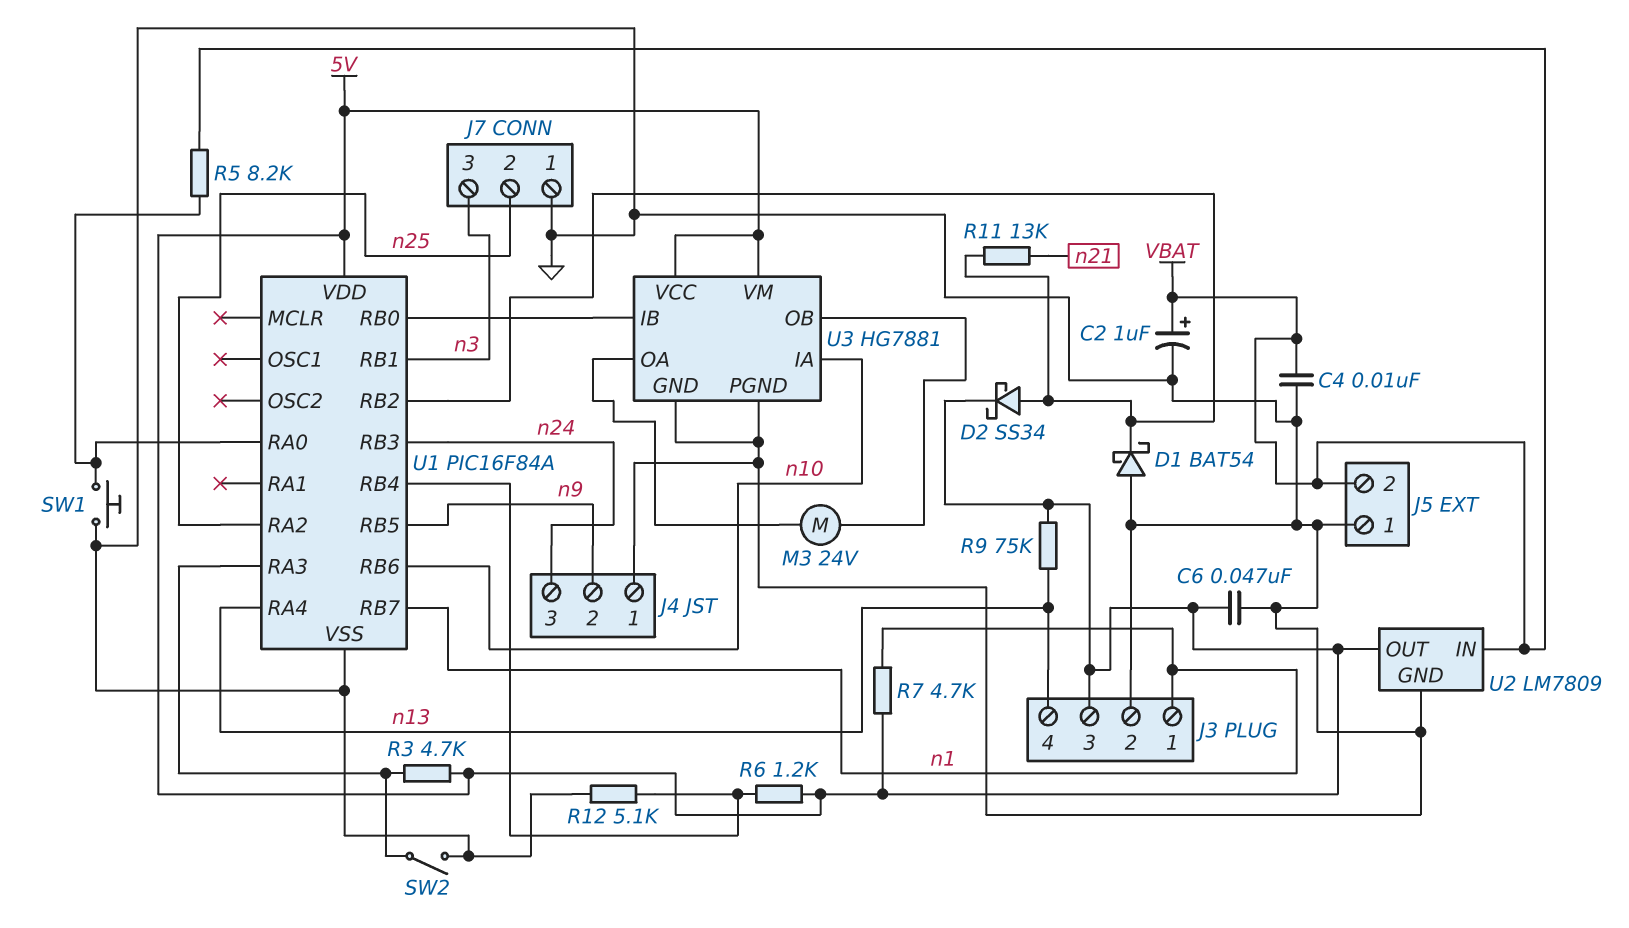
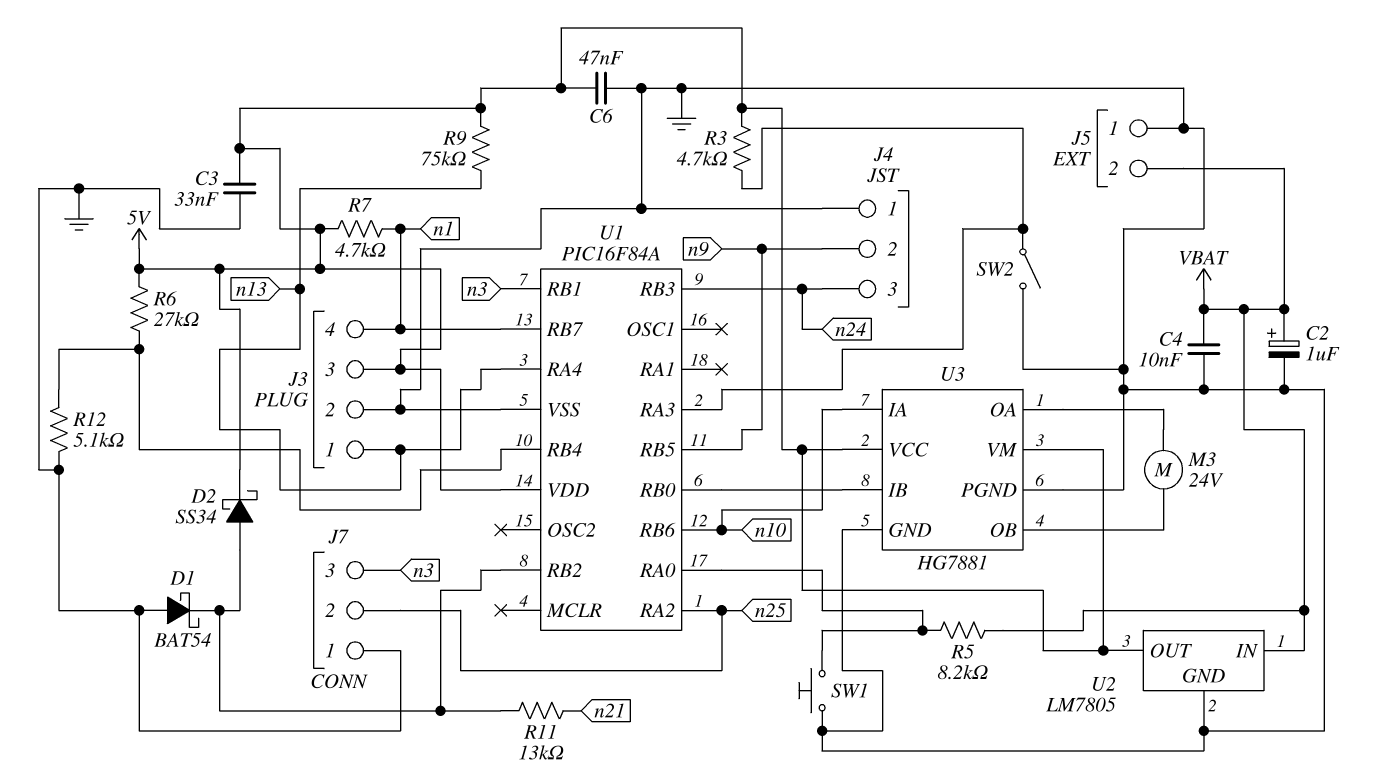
C3: none -> 33nF (5V, GND)
J3 pin 1: n1 -> n13
J3 pin 4: n13 -> n1
R6: 1.2k (5V, U1/RB4) -> 27k (5V, U1/RB4)
U2: LM7809 -> LM7805

